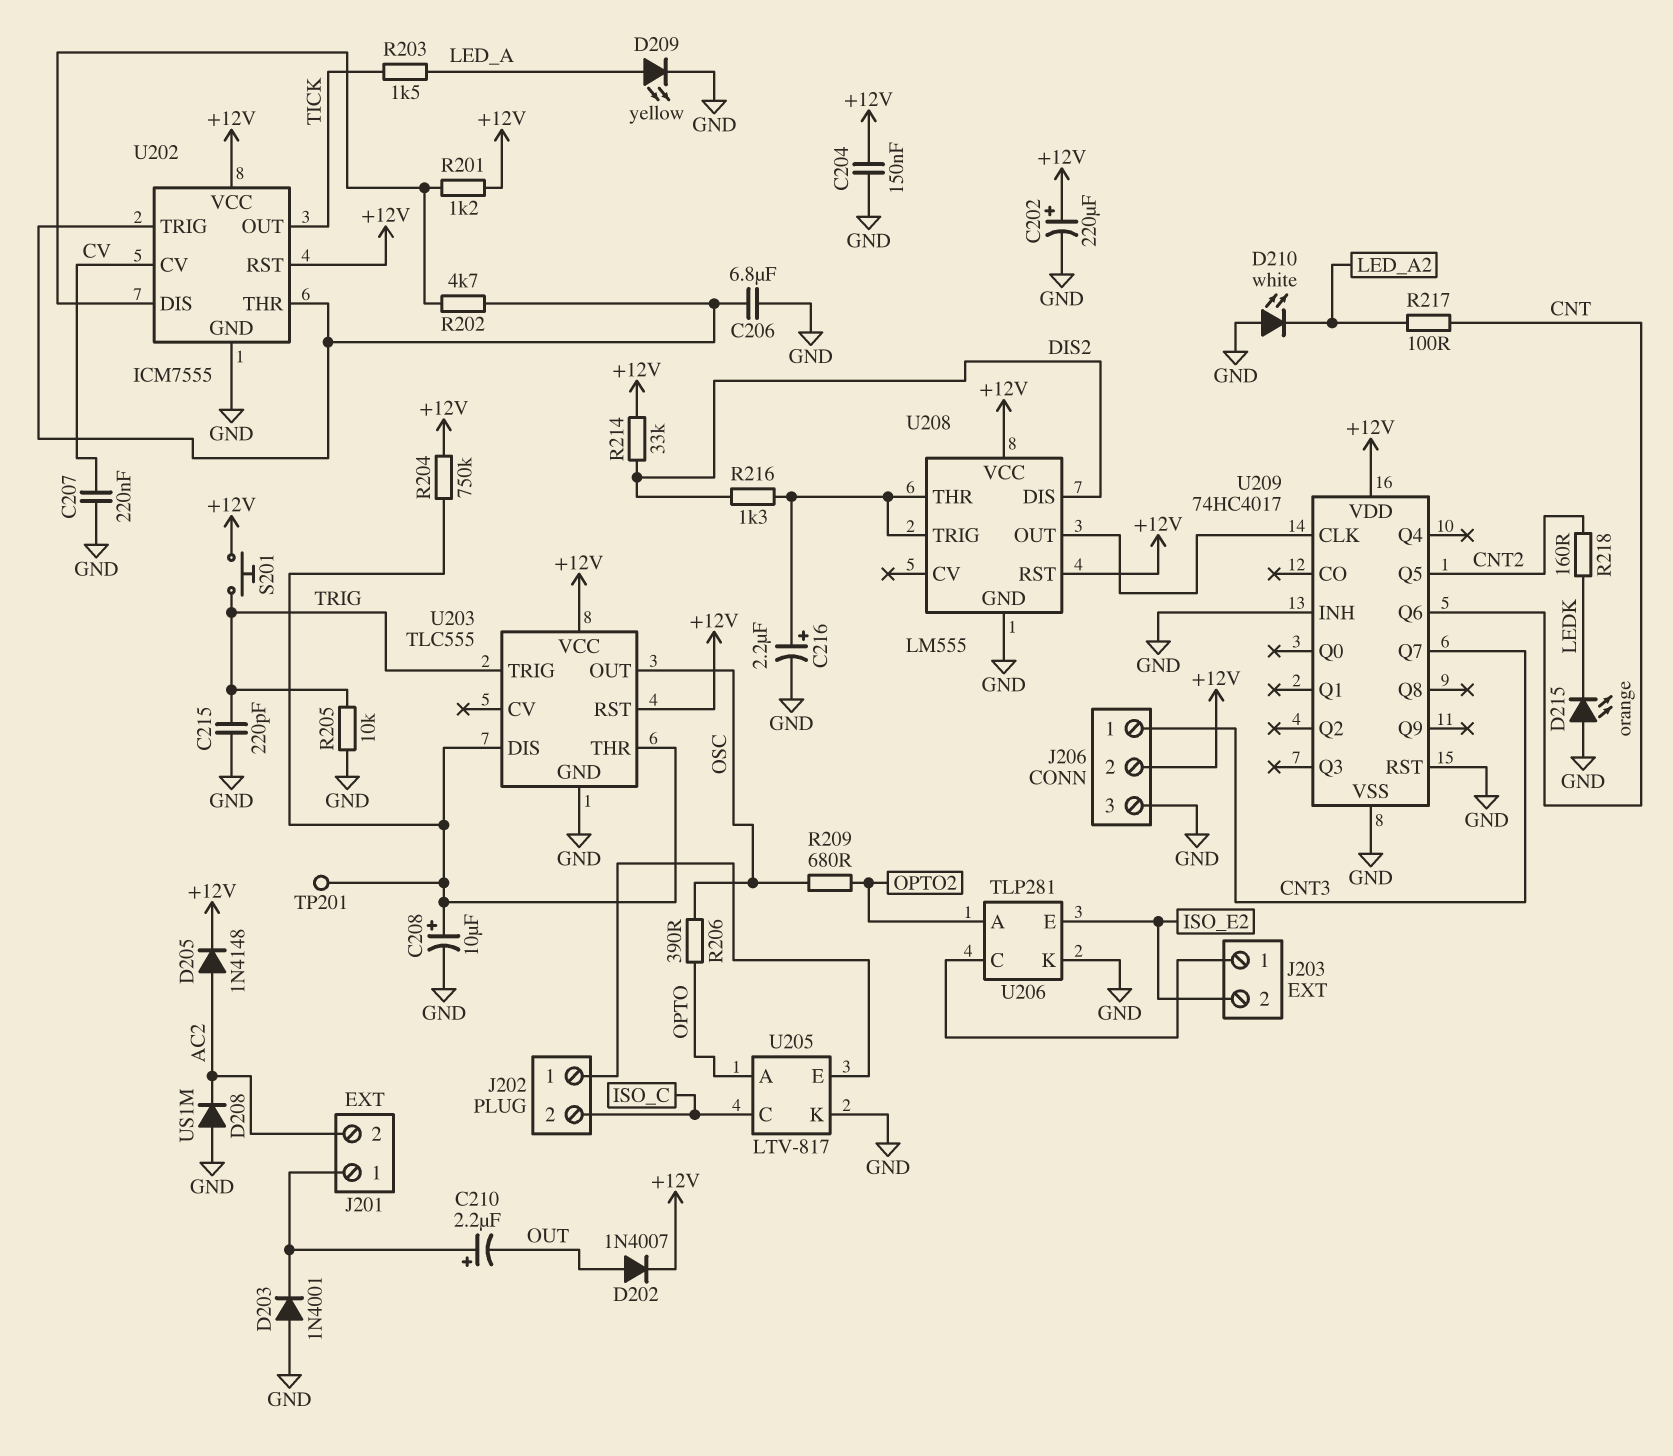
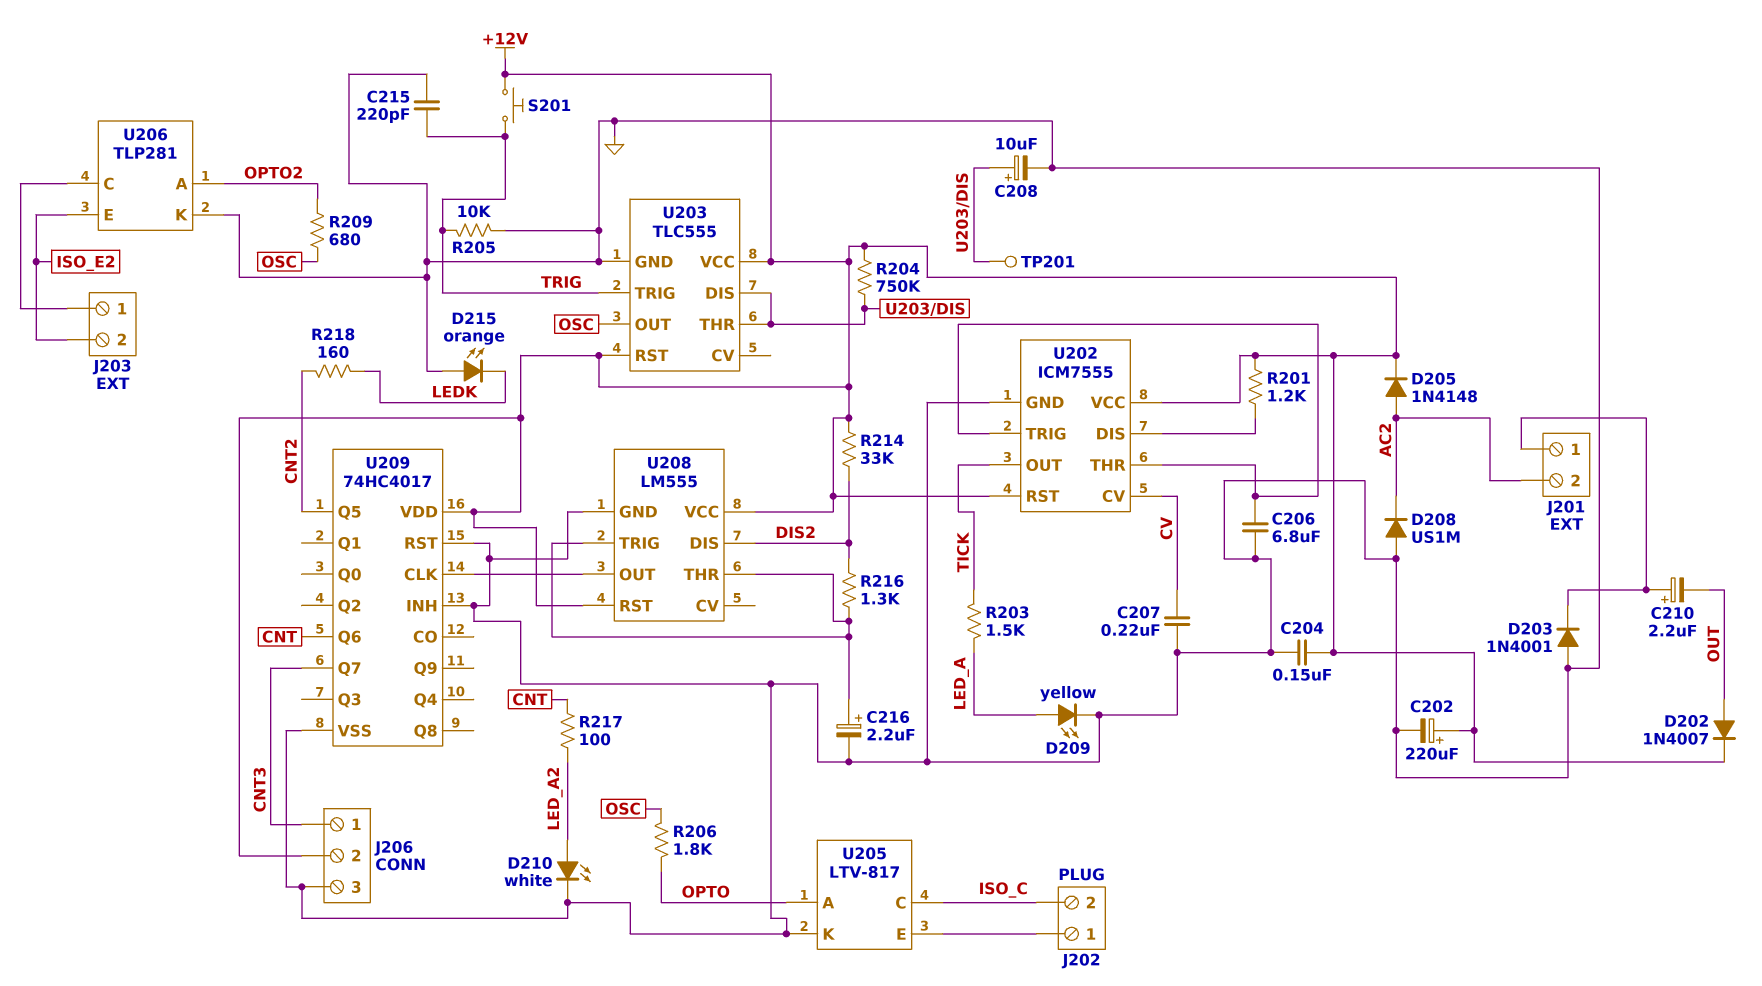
D210: LED white (A GND, K LED_A2) -> LED white (A LED_A2, K GND)
R202: 4.7k (U202/DIS, U202/THR) -> none
R206: 390 (OPTO, OSC) -> 1.8k (OPTO, OSC)

